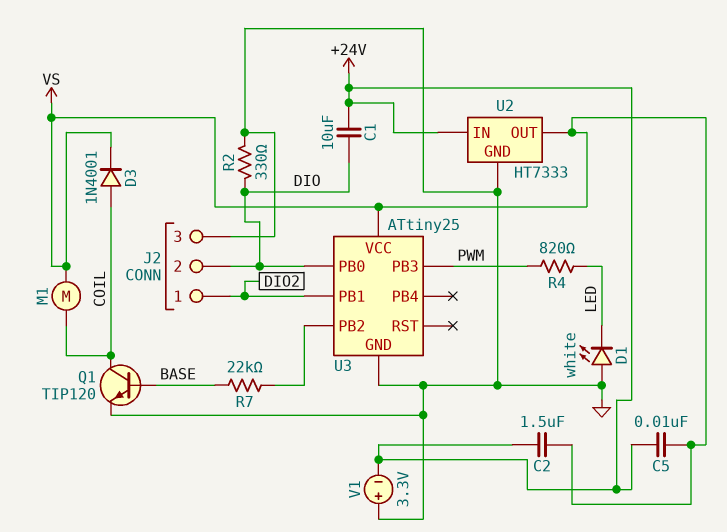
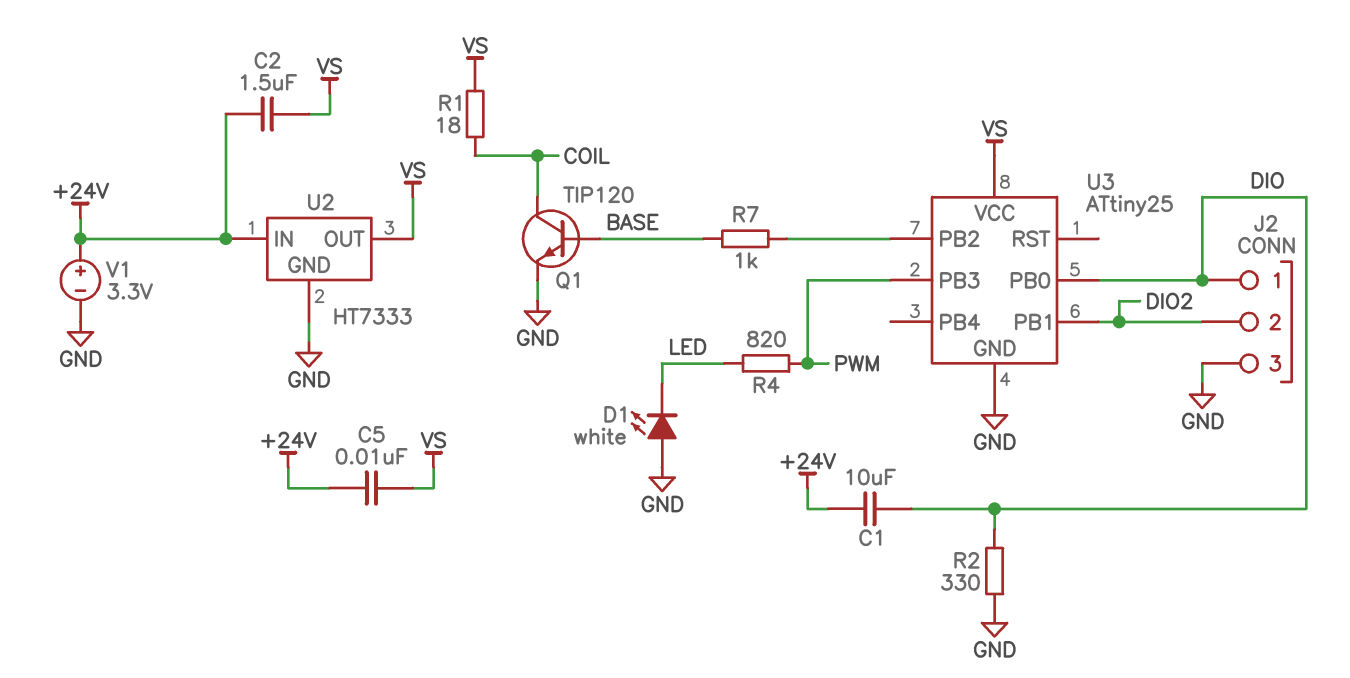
D3: diode 1N4001 (A COIL, K VS) -> none
J2 pin 1: DIO2 -> DIO
J2 pin 2: DIO -> DIO2
M1: motor (COIL, VS) -> none
R1: none -> 18 (COIL, VS)
R7: 22k (BASE, U3/PB2) -> 1k (BASE, U3/PB2)
V1: 3.3V (plus GND, minus +24V) -> 3.3V (plus +24V, minus GND)

